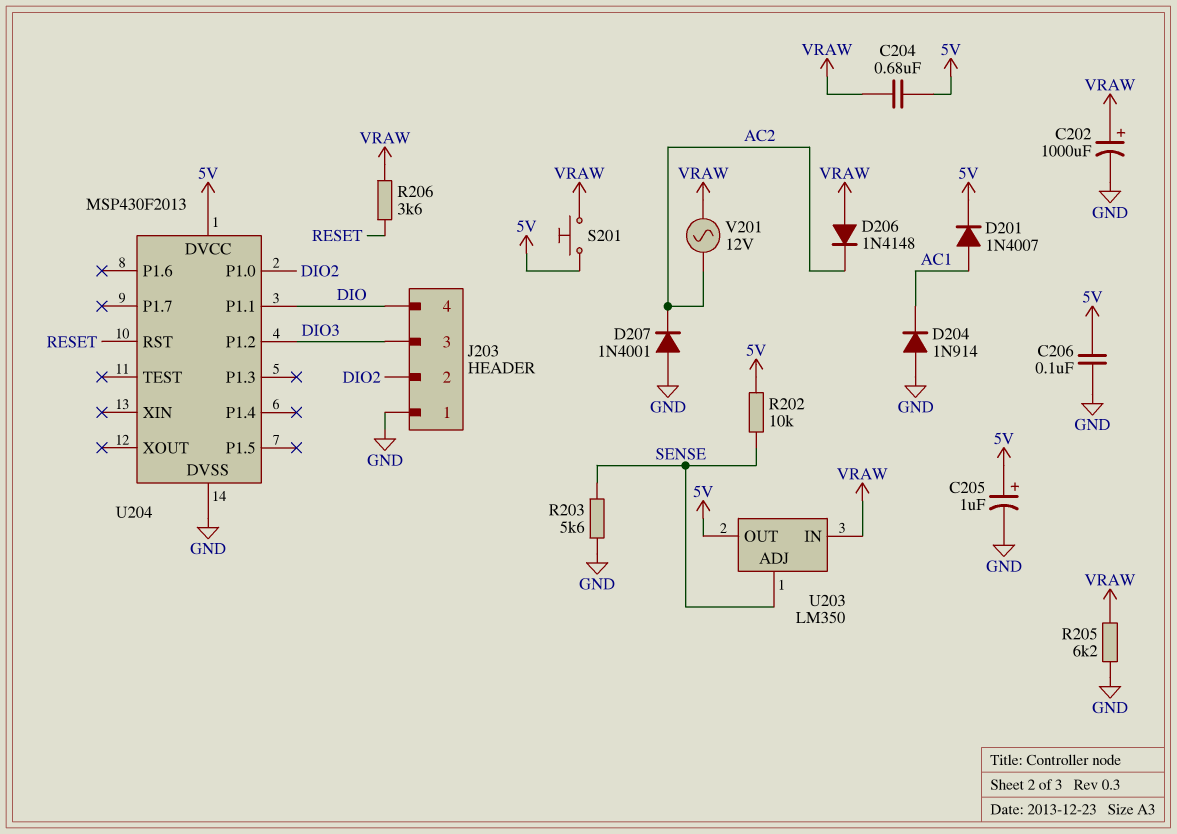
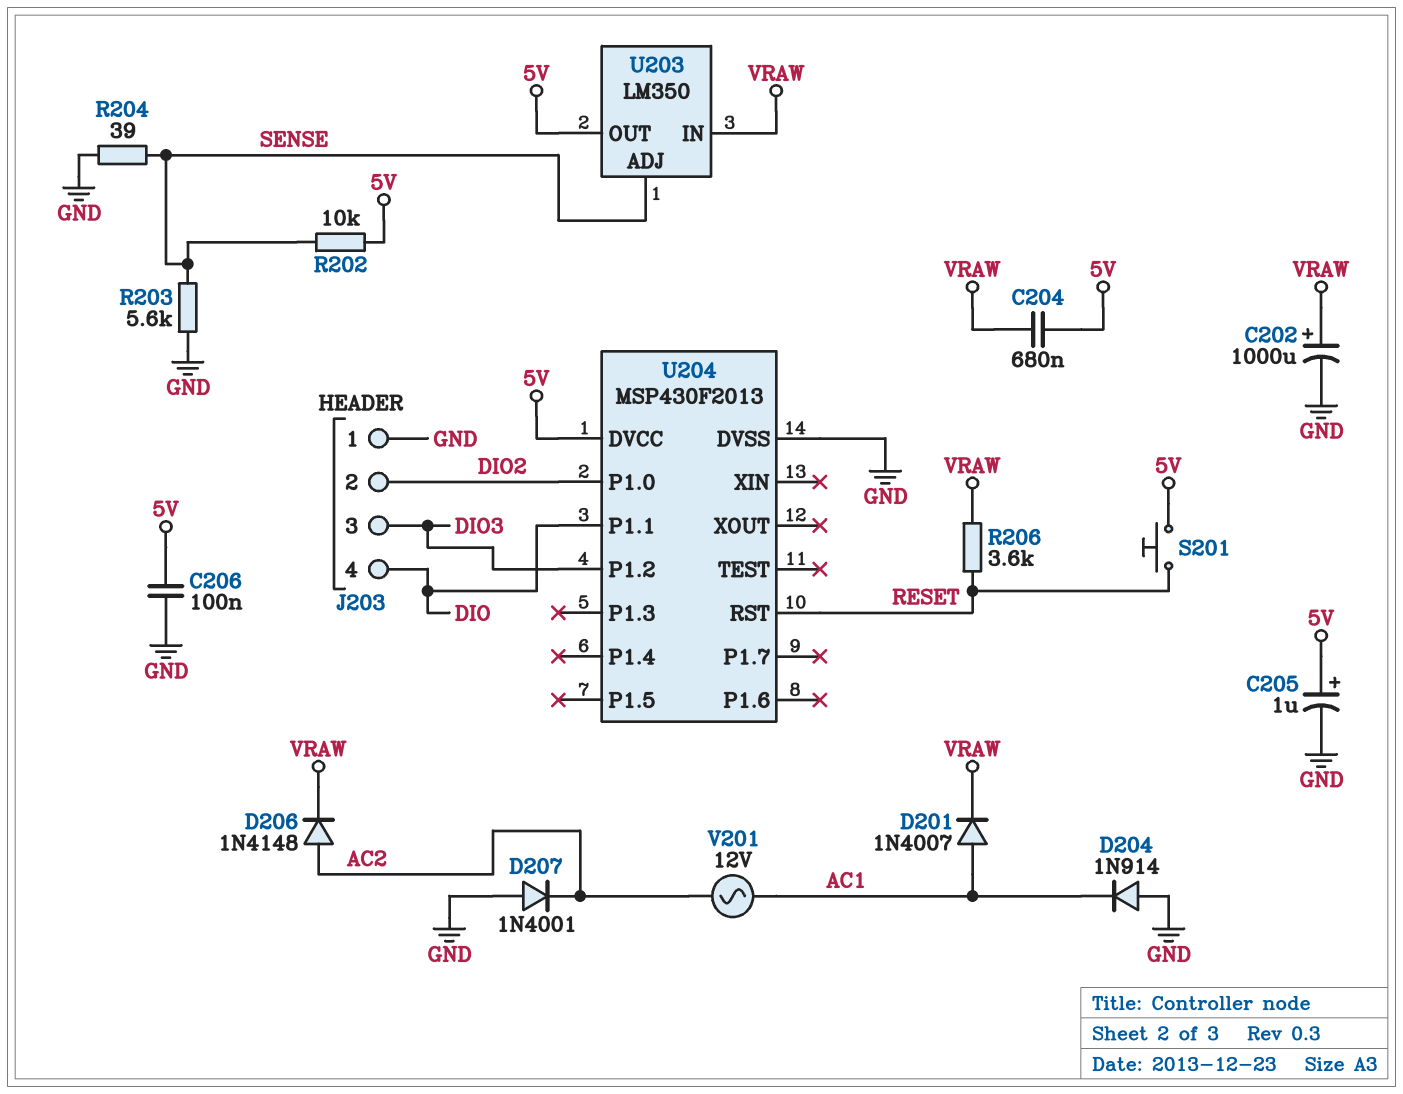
D201: diode 1N4007 (A AC1, K 5V) -> diode 1N4007 (A AC1, K VRAW)
D206: diode 1N4148 (A VRAW, K AC2) -> diode 1N4148 (A AC2, K VRAW)
R204: none -> 39 (GND, SENSE)
R205: 6.2k (GND, VRAW) -> none
S201: button (5V, VRAW) -> button (5V, RESET)
V201: AC 12V (AC2, VRAW) -> AC 12V (AC1, AC2)

